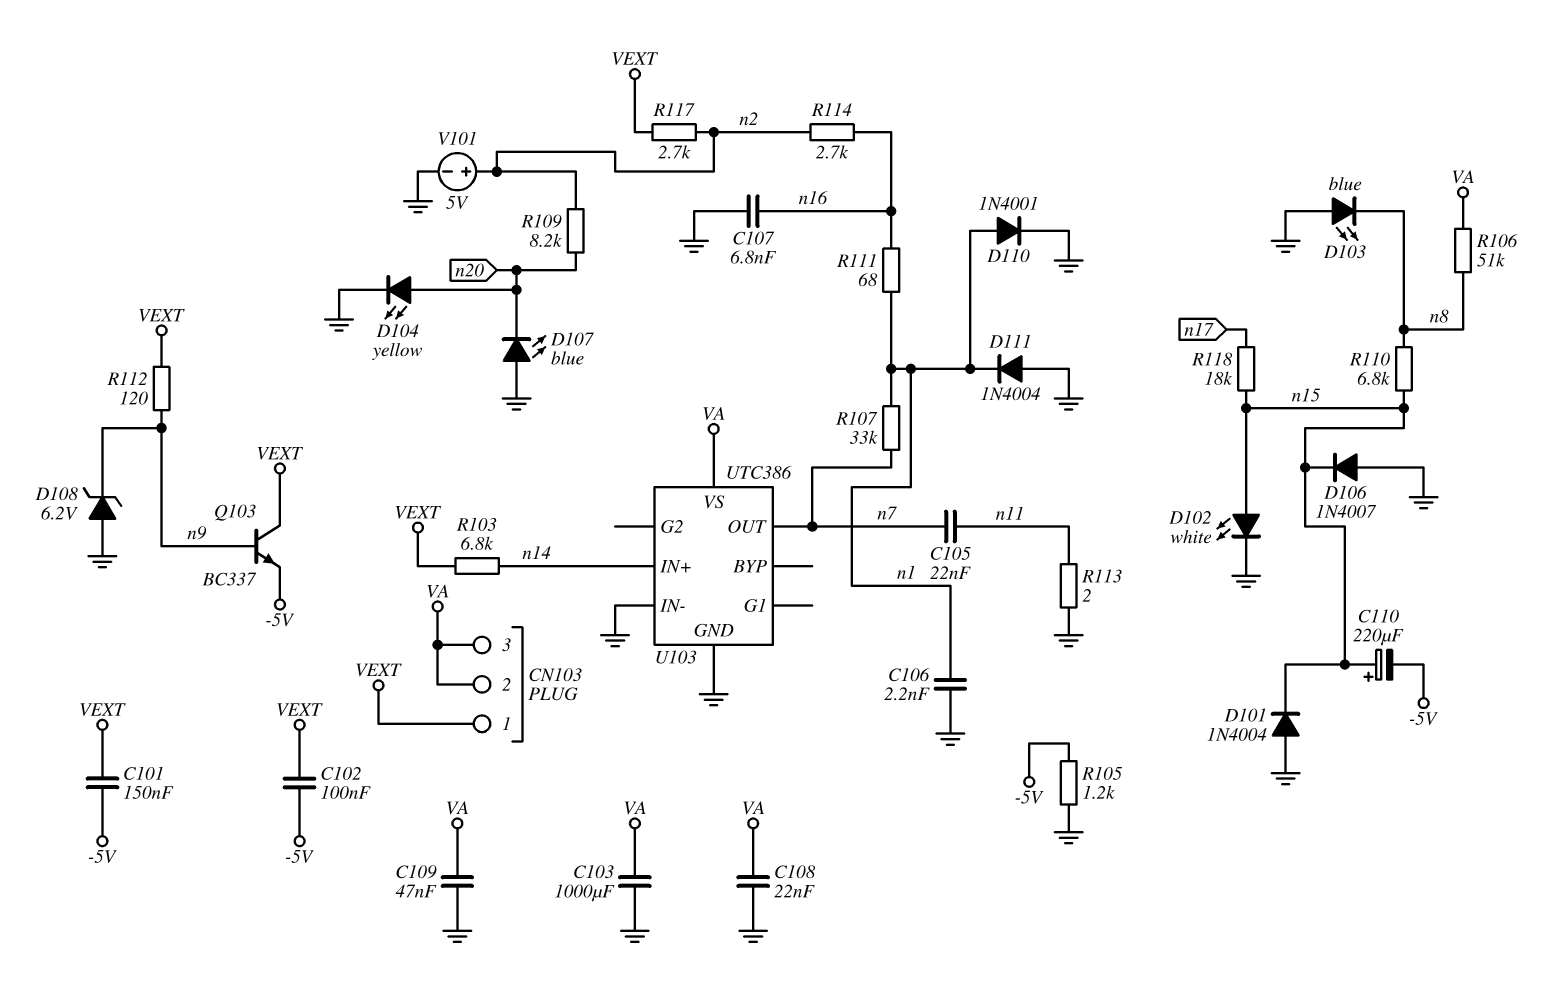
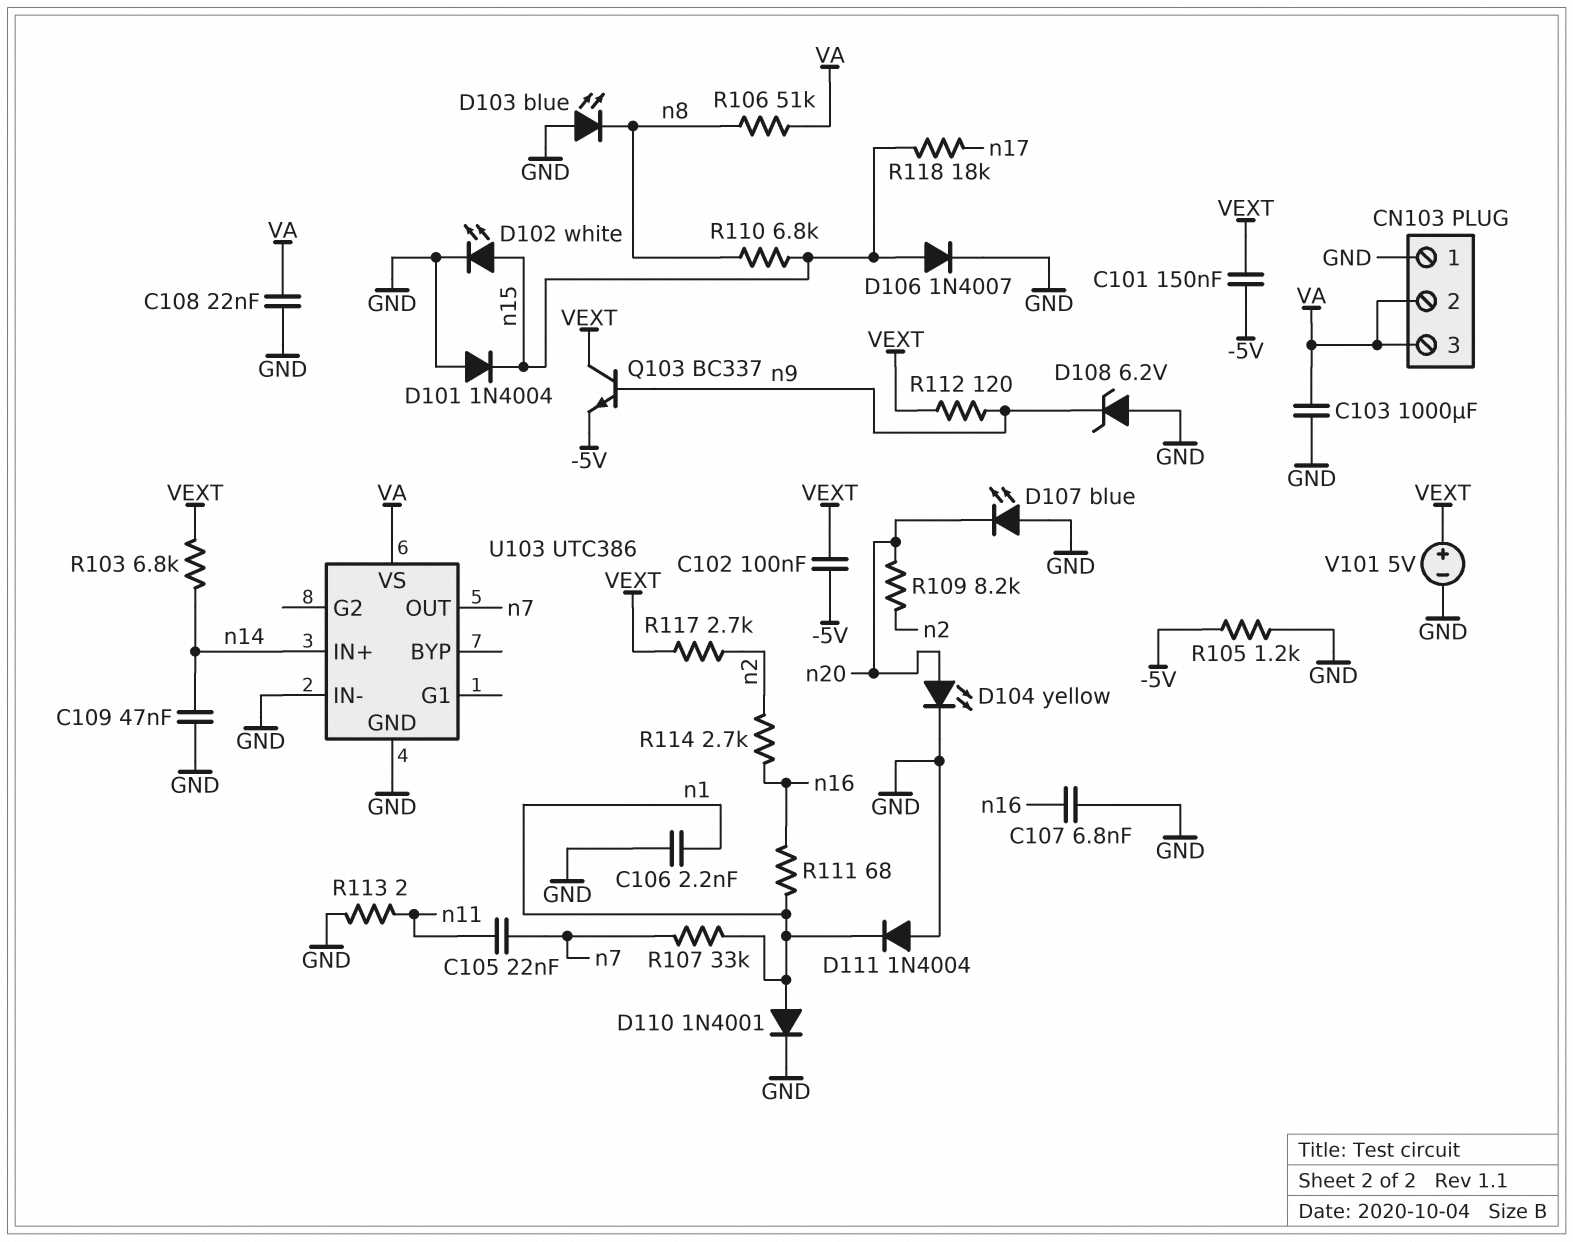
C109: 47nF (GND, VA) -> 47nF (GND, n14)
C110: 220uF (plus n15, minus -5V) -> none
CN103 pin 1: VEXT -> GND
D106: diode 1N4007 (A GND, K n15) -> diode 1N4007 (A n15, K GND)
V101: 5V (plus n2, minus GND) -> 5V (plus VEXT, minus GND)

